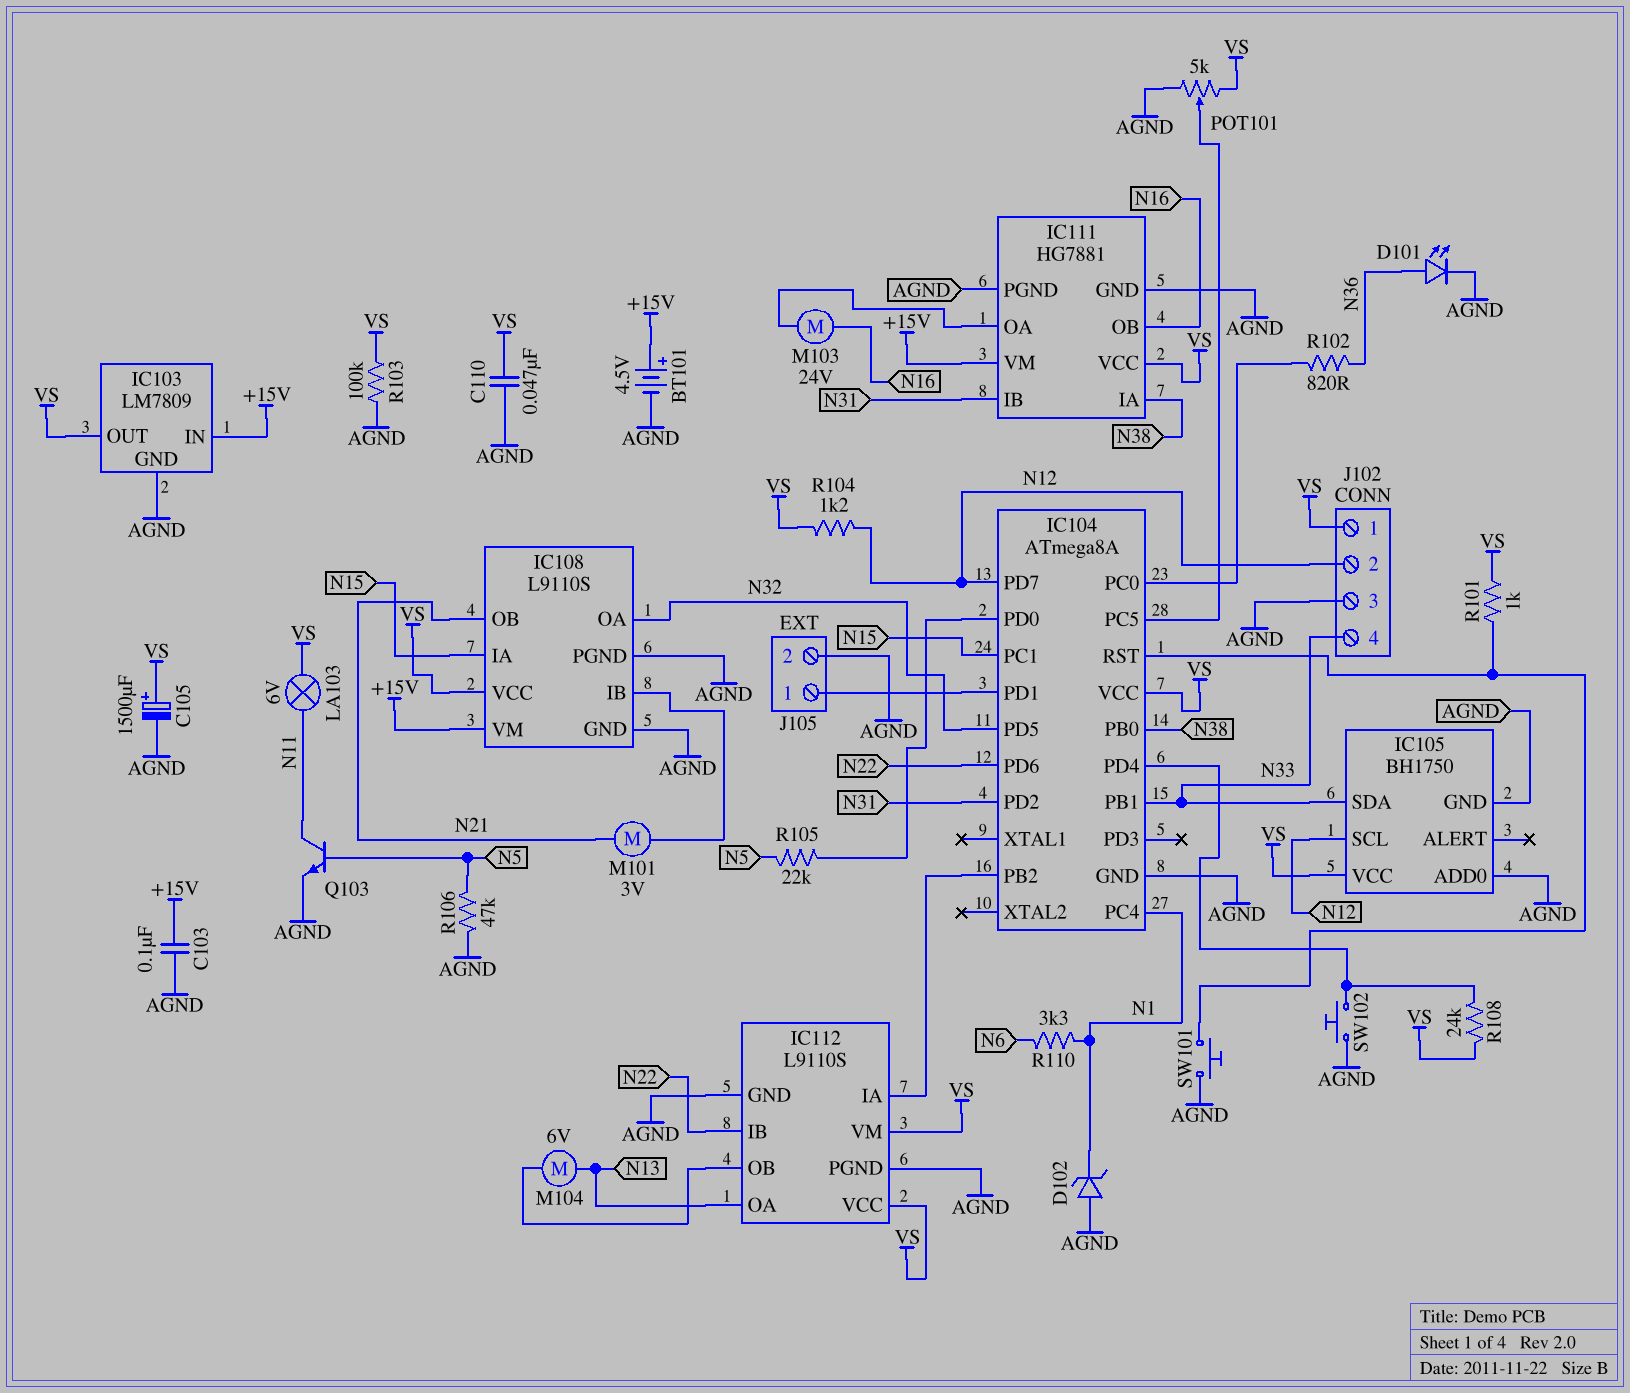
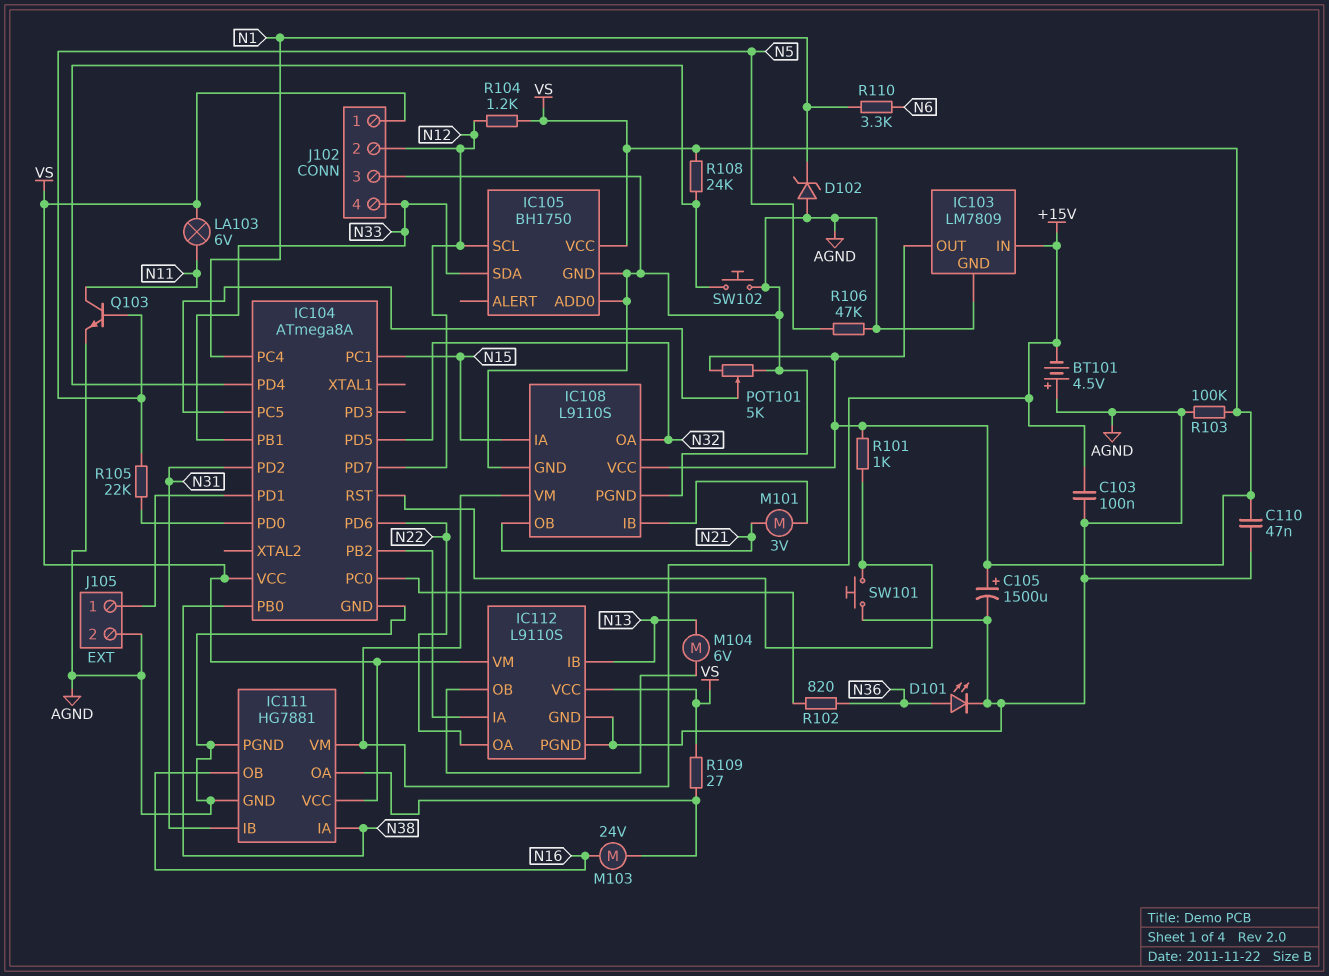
BT101: 4.5V (plus +15V, minus AGND) -> 4.5V (plus AGND, minus +15V)
IC112 pin IB: N22 -> N13
IC112 pin OA: N13 -> N22
R109: none -> 27 (IC111/OA, VS)

